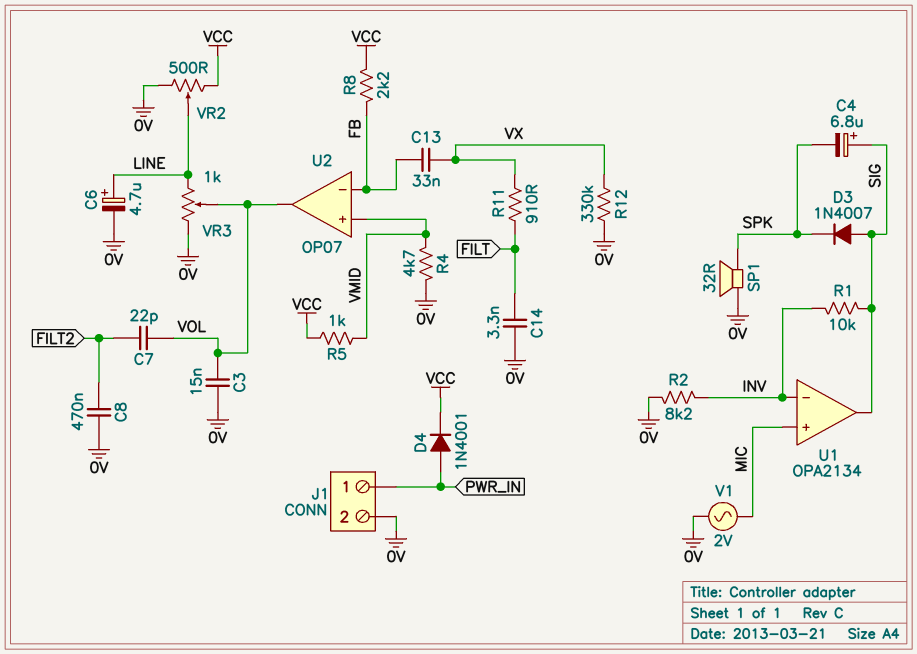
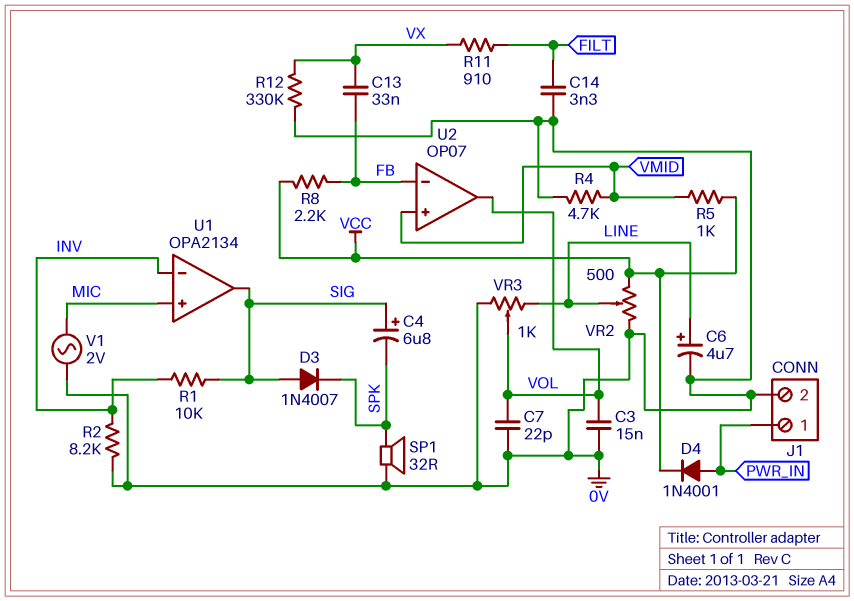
C7: 22pF (FILT2, VOL) -> 22pF (0V, VOL)
C8: 470nF (0V, FILT2) -> none

